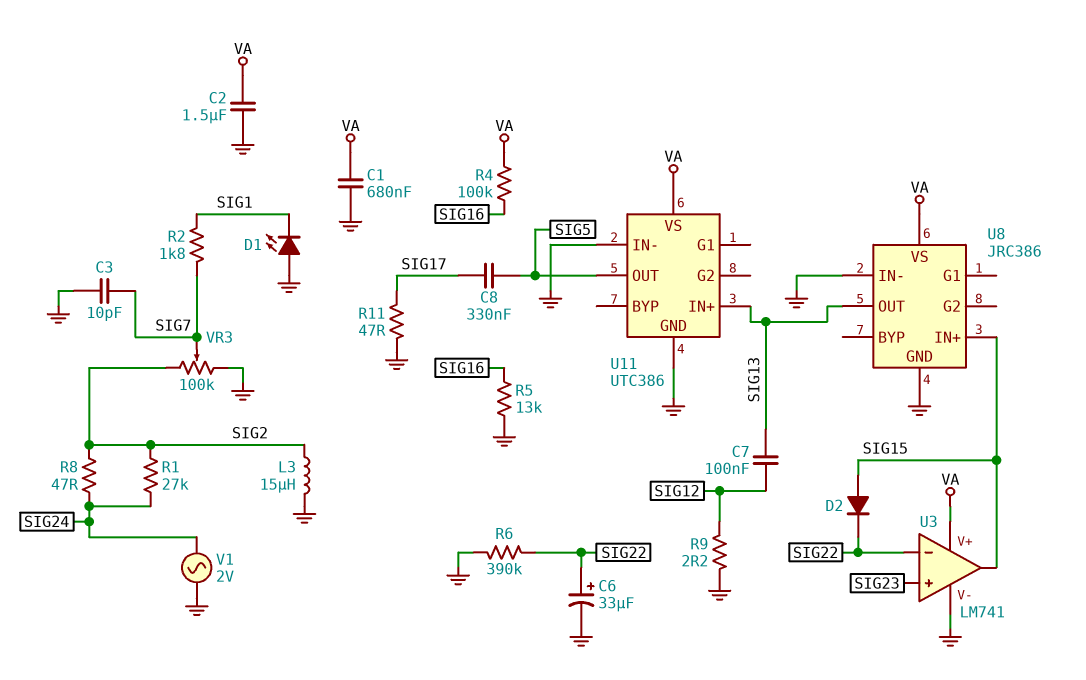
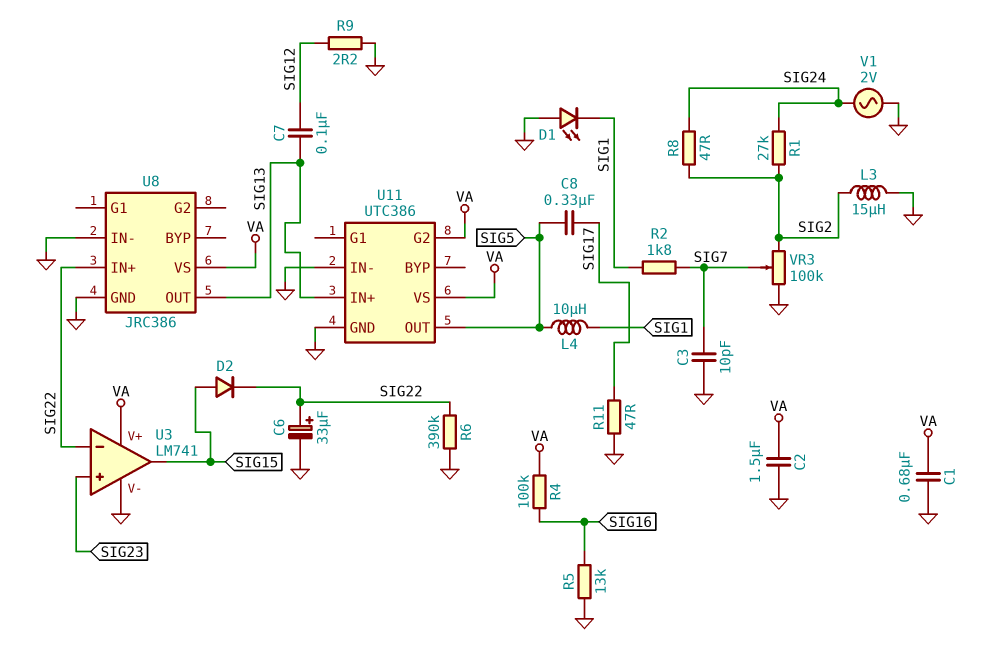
L4: none -> 10uH (SIG1, SIG5)
U8 pin IN+: SIG15 -> SIG22
U11 pin G2: none -> VA

